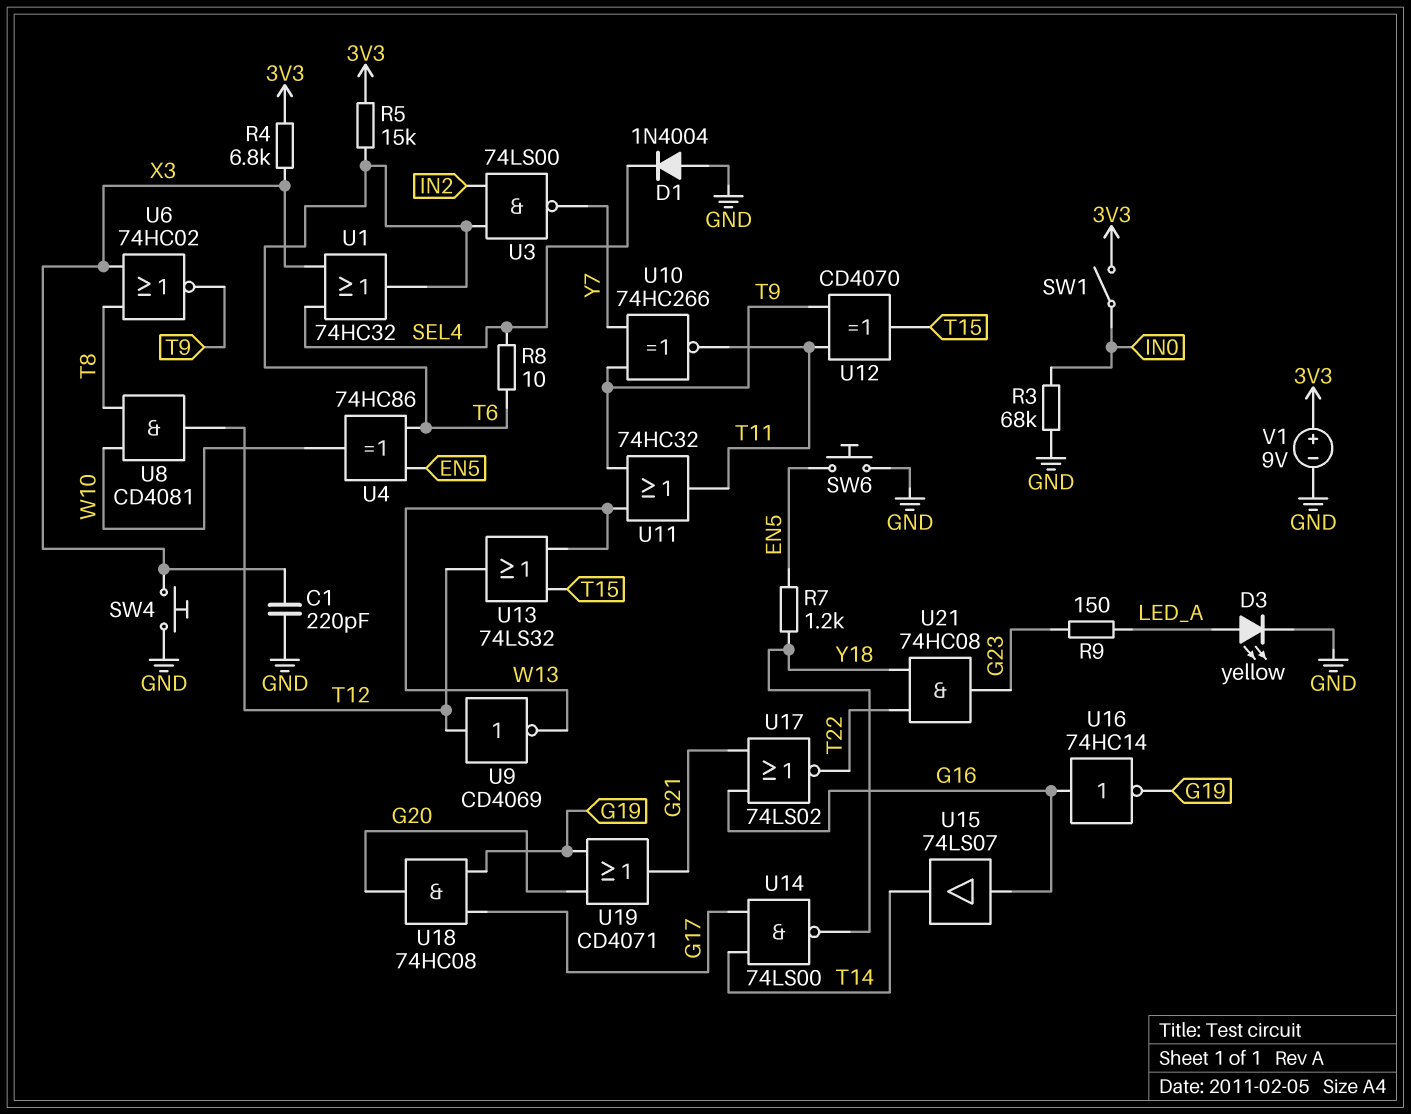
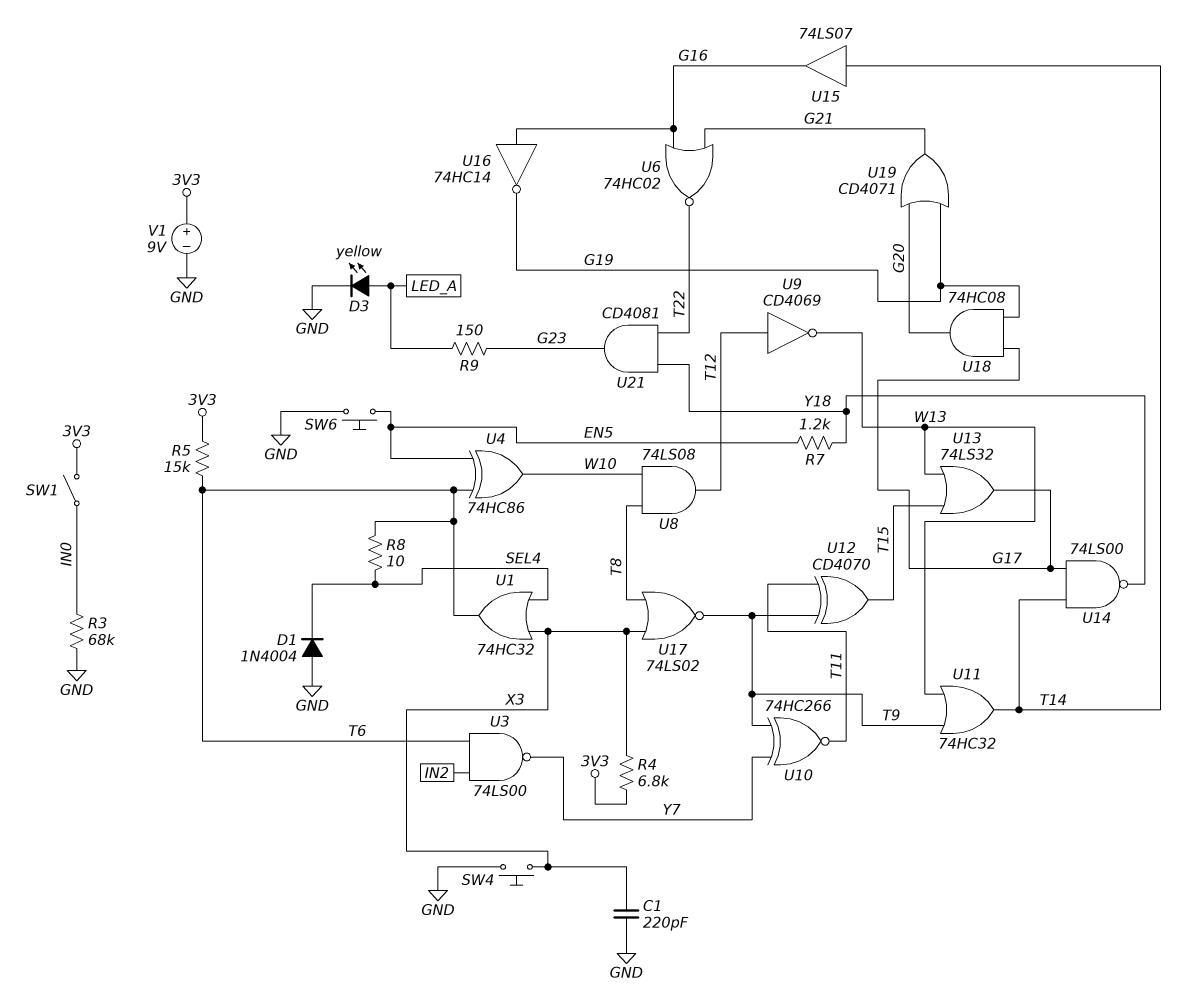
U6: NOR 74HC02 (in T8, in X3, out T9) -> NOR 74HC02 (in G16, in G21, out T22)
U8: AND CD4081 (in T8, in W10, out T12) -> AND 74LS08 (in T8, in W10, out T12)
U11: OR 74HC32 (in T9, in W13, out T11) -> OR 74HC32 (in T9, in W13, out T14)
U13: OR 74LS32 (in T15, in W13, out T12) -> OR 74LS32 (in T15, in W13, out G17)
U15: buffer 74LS07 (in G16, out T14) -> buffer 74LS07 (in T14, out G16)
U17: NOR 74LS02 (in G16, in G21, out T22) -> NOR 74LS02 (in T8, in X3, out T9)
U21: AND 74HC08 (in T22, in Y18, out G23) -> AND CD4081 (in T22, in Y18, out G23)

